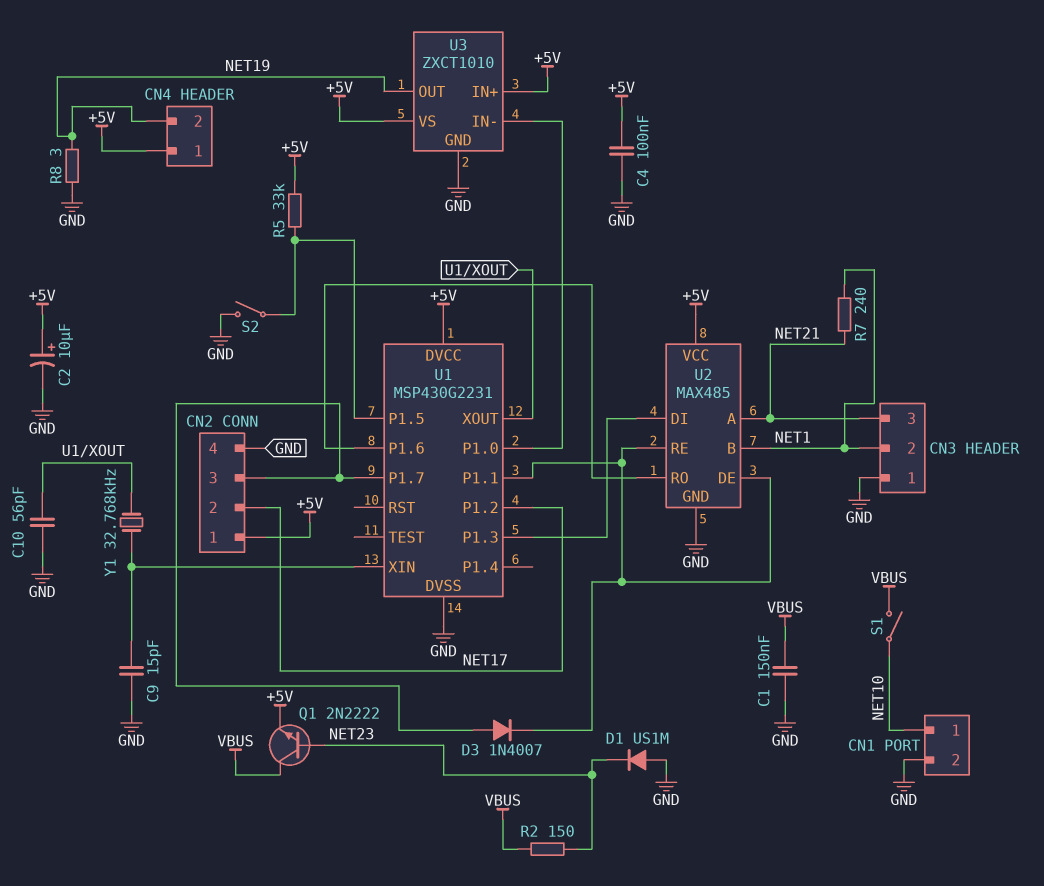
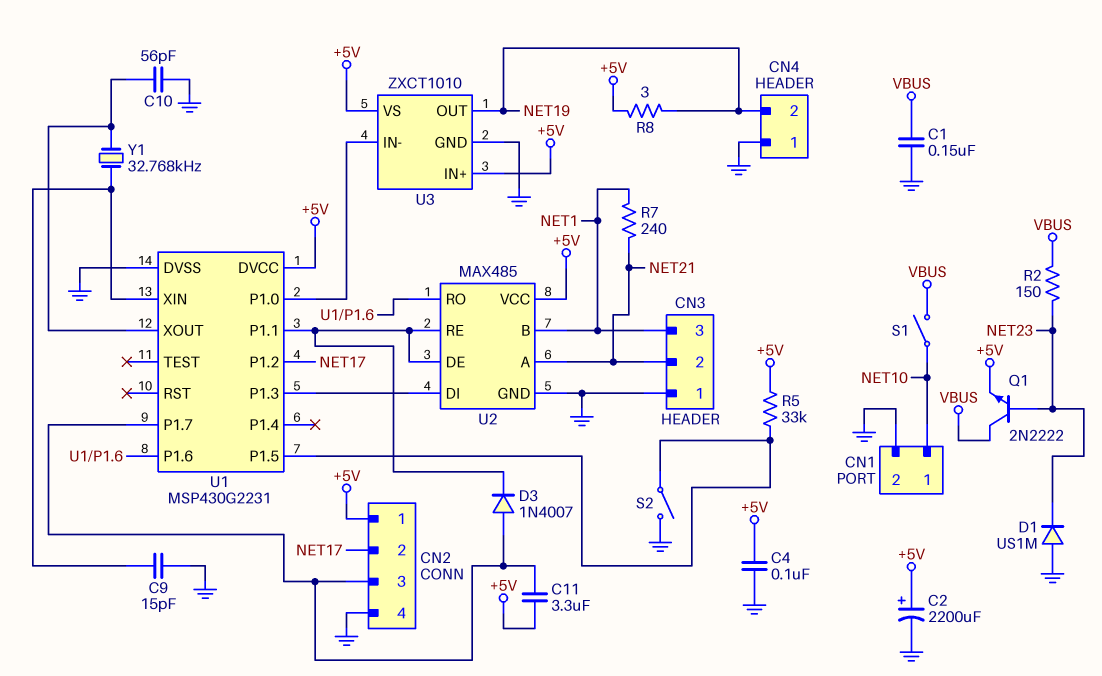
C2: 10uF (plus +5V, minus GND) -> 2200uF (plus +5V, minus GND)
C11: none -> 3.3uF (+5V, CN2/3)
CN3 pin 2: NET1 -> NET21
CN3 pin 3: NET21 -> NET1
CN4 pin 1: +5V -> GND
R8: 3 (GND, NET19) -> 3 (+5V, NET19)

